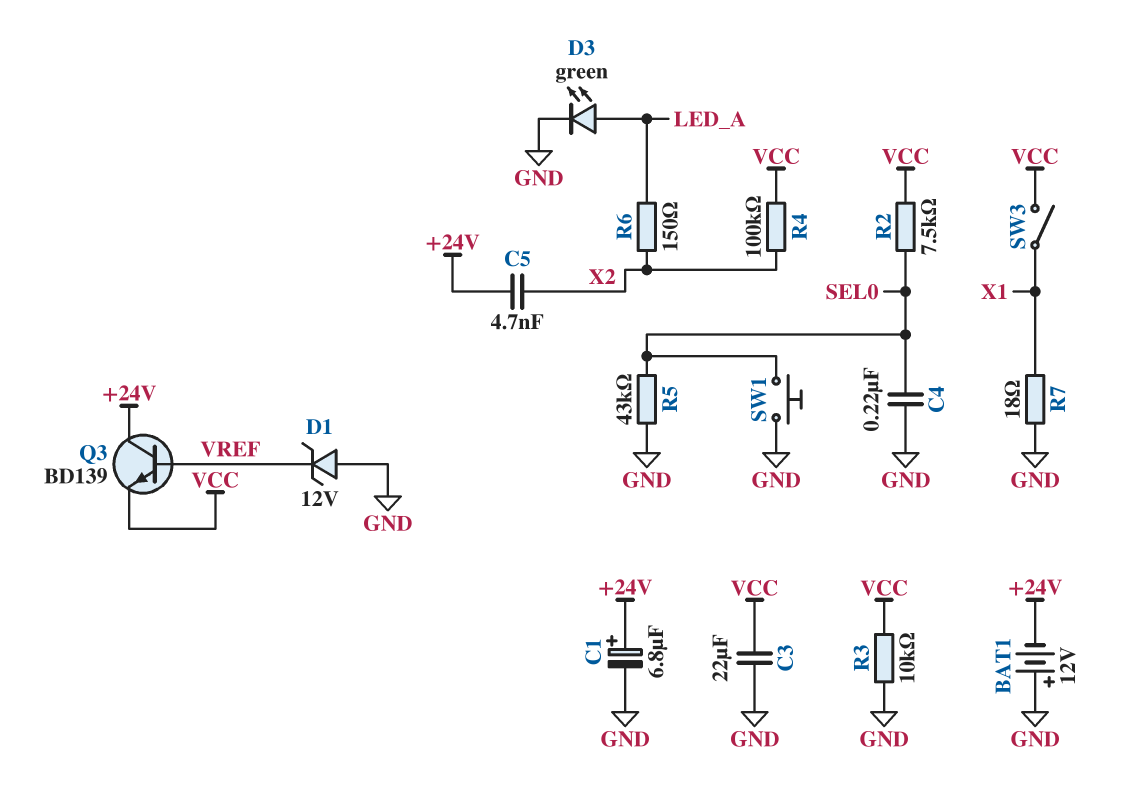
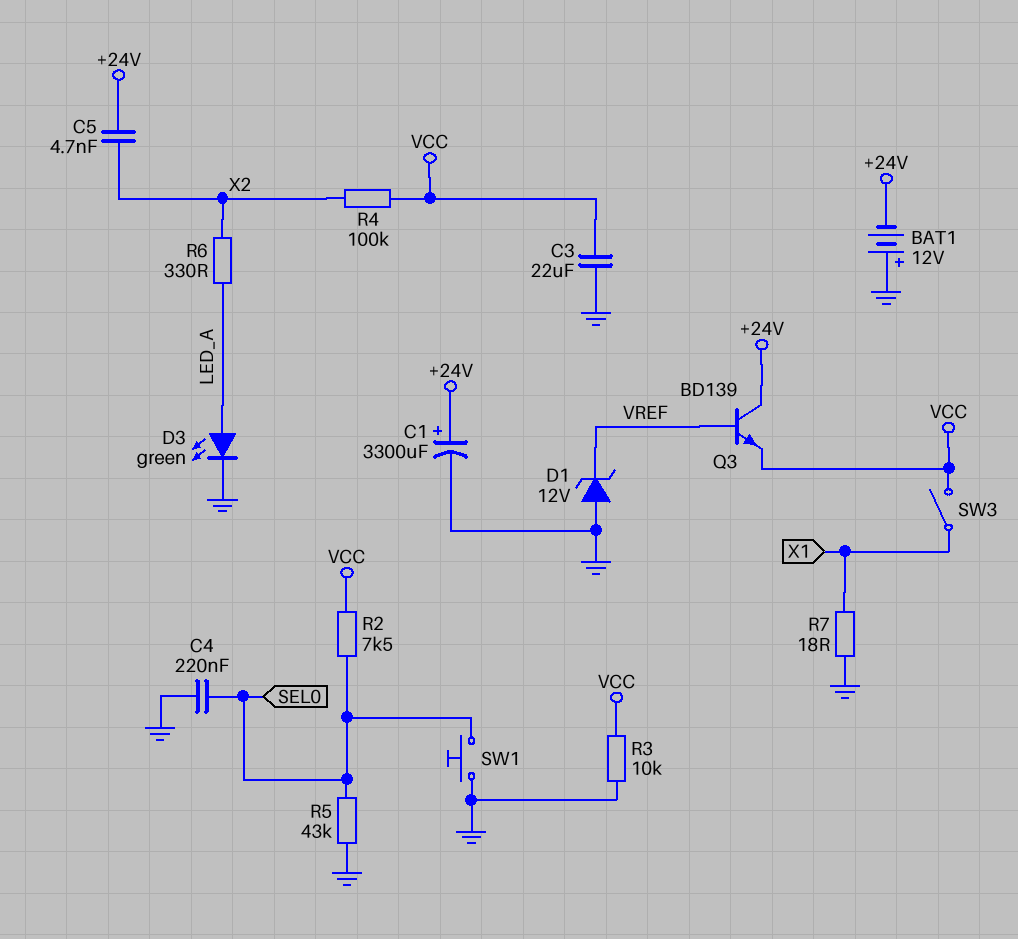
C1: 6.8uF (plus +24V, minus GND) -> 3300uF (plus +24V, minus GND)
R6: 150 (LED_A, X2) -> 330 (LED_A, X2)

